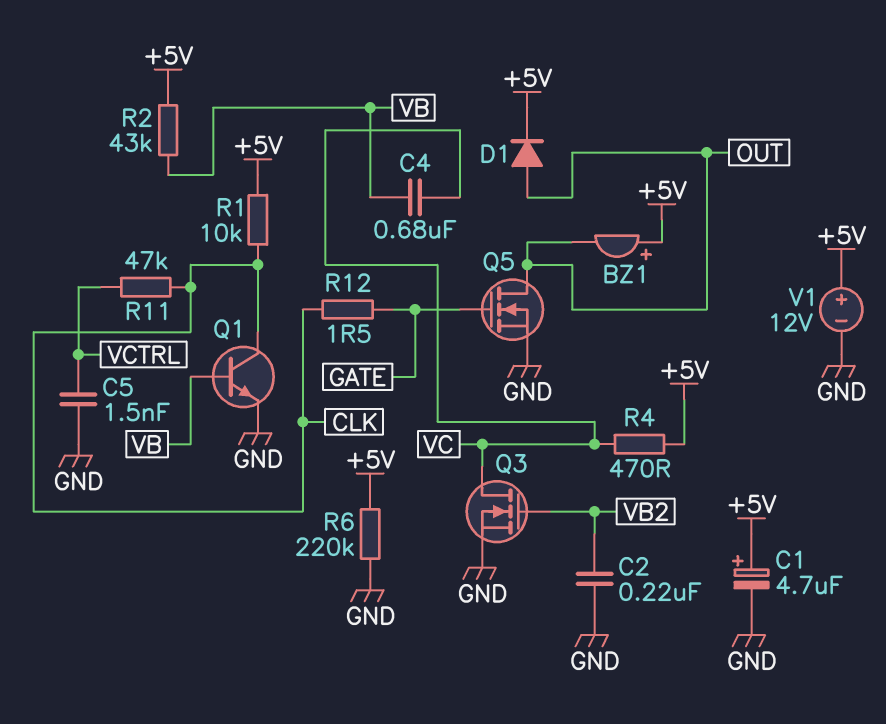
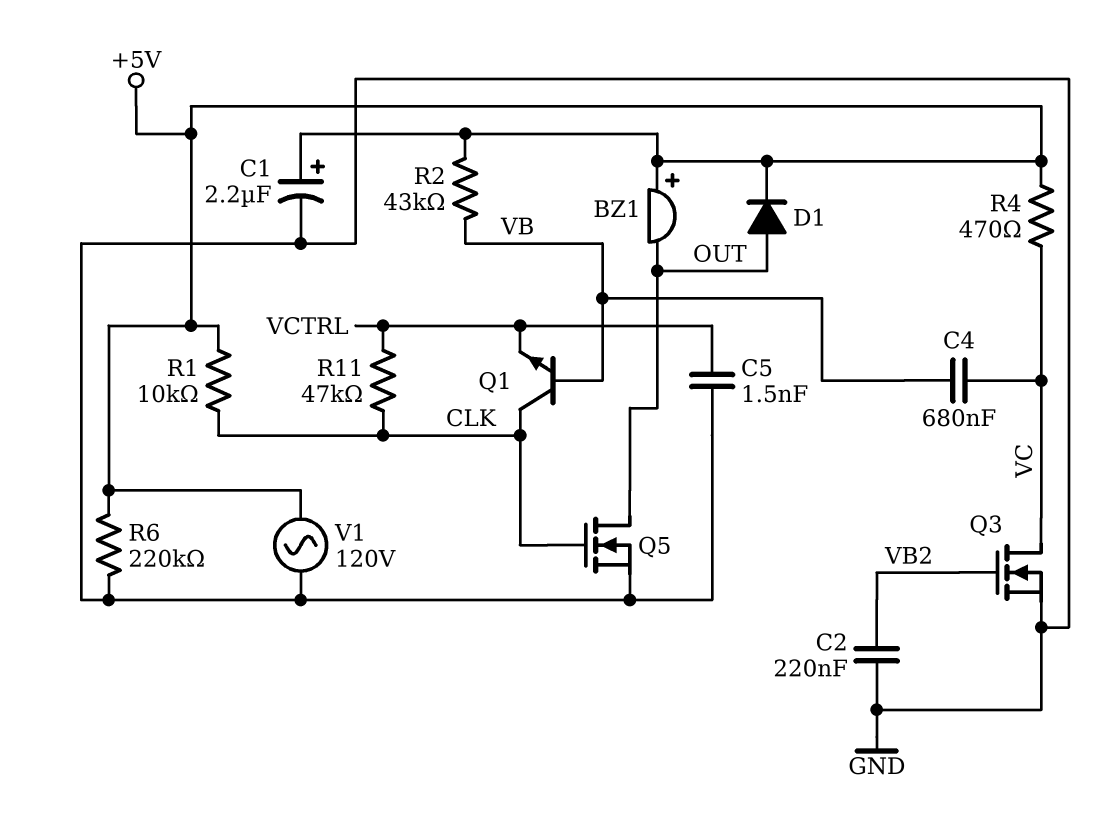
C1: 4.7uF (plus +5V, minus GND) -> 2.2uF (plus +5V, minus GND)
Q1: NPN (B VB, C CLK, E GND) -> NPN (B VB, C CLK, E VCTRL)
Q5: NMOS (G GATE, D OUT, S GND) -> NMOS (G CLK, D OUT, S GND)
R12: 1.5 (CLK, GATE) -> none
V1: 12V (plus +5V, minus GND) -> AC 120V (+5V, GND)

